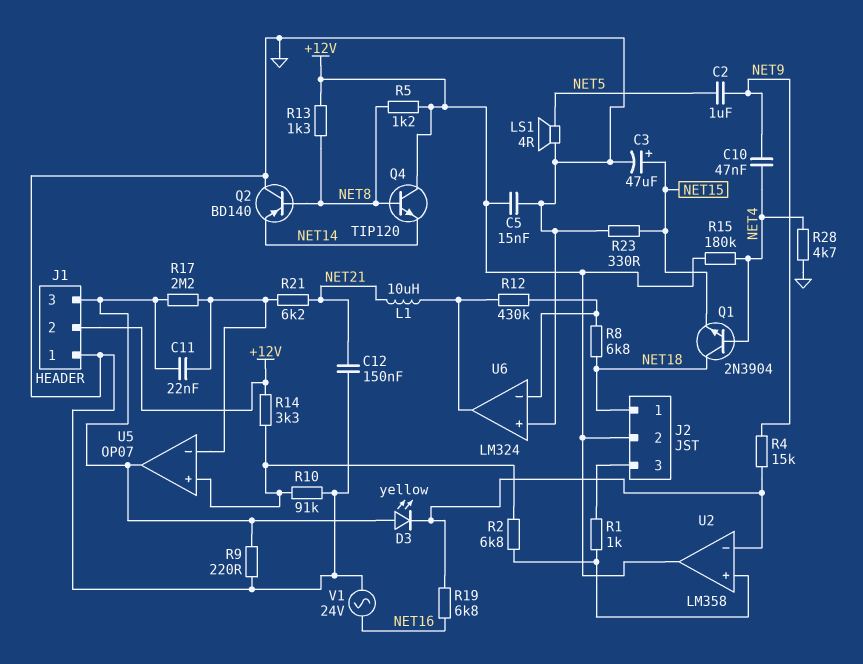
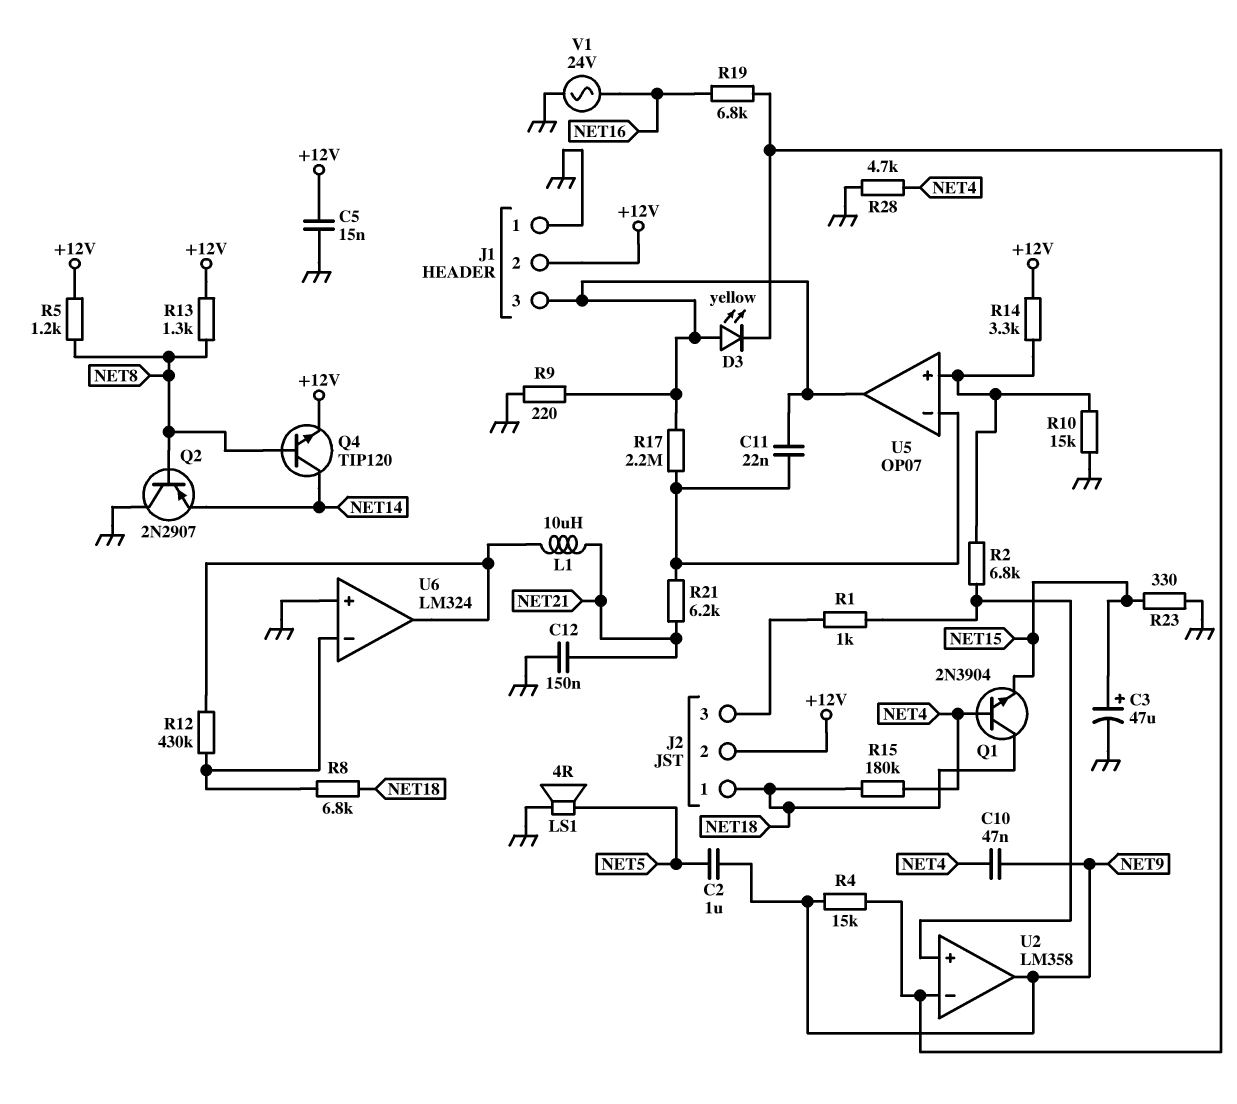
Q2: PNP BD140 (B NET8, C GND, E NET14) -> PNP 2N2907 (B NET8, C GND, E NET14)
Q4: NPN TIP120 (B NET8, C +12V, E NET14) -> NPN TIP120 (B NET8, C NET14, E +12V)
R10: 91k (GND, U5/in+) -> 15k (GND, U5/in+)
R15: 180k (+12V, NET4) -> 180k (NET4, NET18)
U2 pin out: +12V -> NET9

